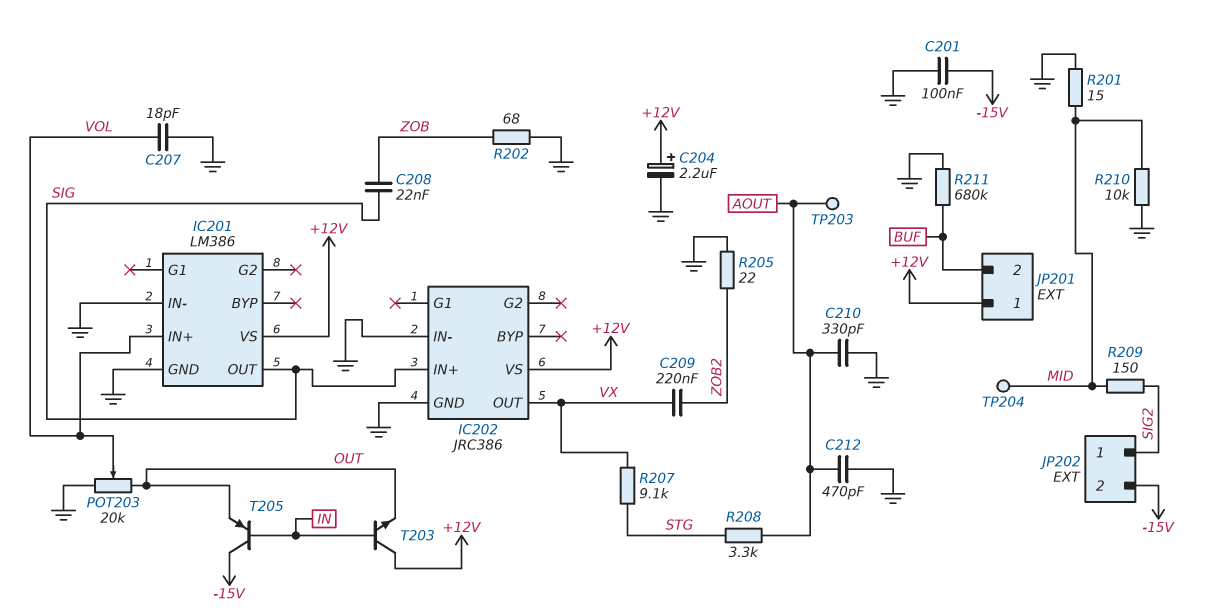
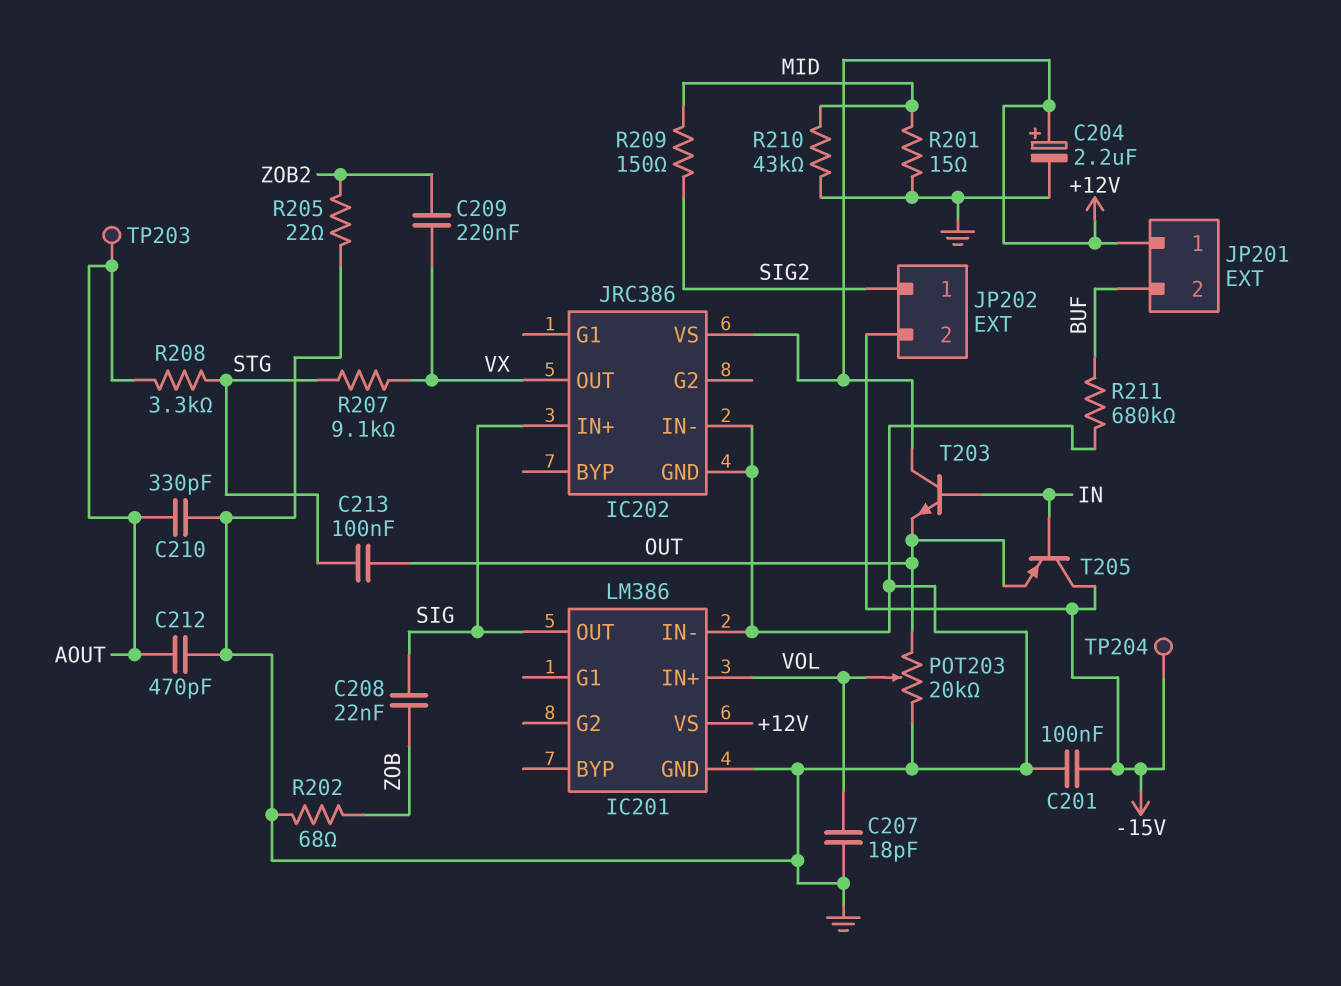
C213: none -> 100nF (OUT, STG)
R210: 10k (GND, MID) -> 43k (GND, MID)
TP204: test point (MID) -> test point (-15V)

